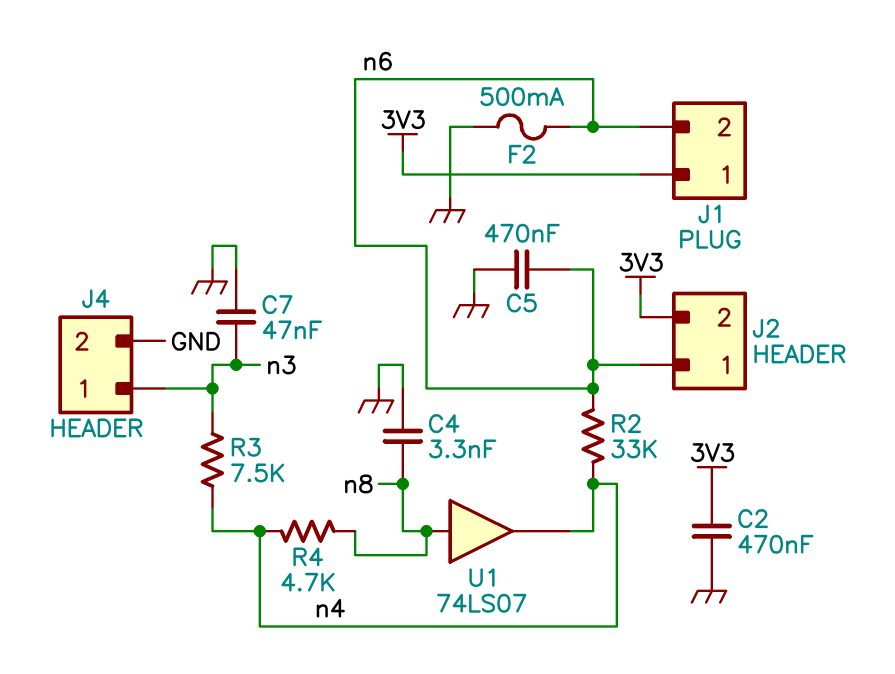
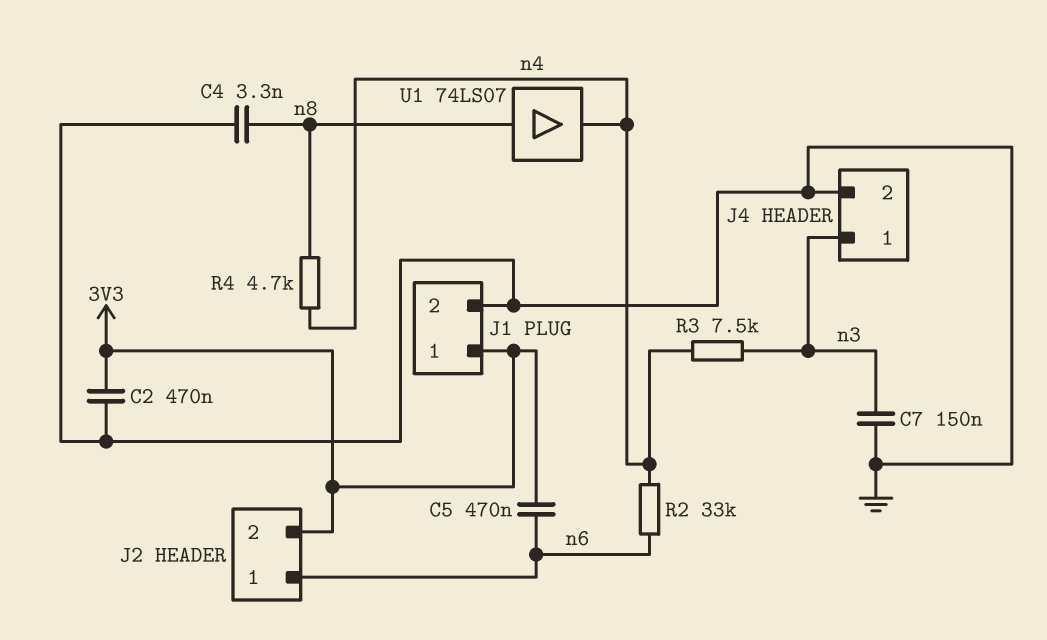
C5: 470nF (GND, n6) -> 470nF (3V3, n6)
C7: 47nF (GND, n3) -> 150nF (GND, n3)
F2: 500mA (GND, n6) -> none
J1 pin 2: n6 -> GND

